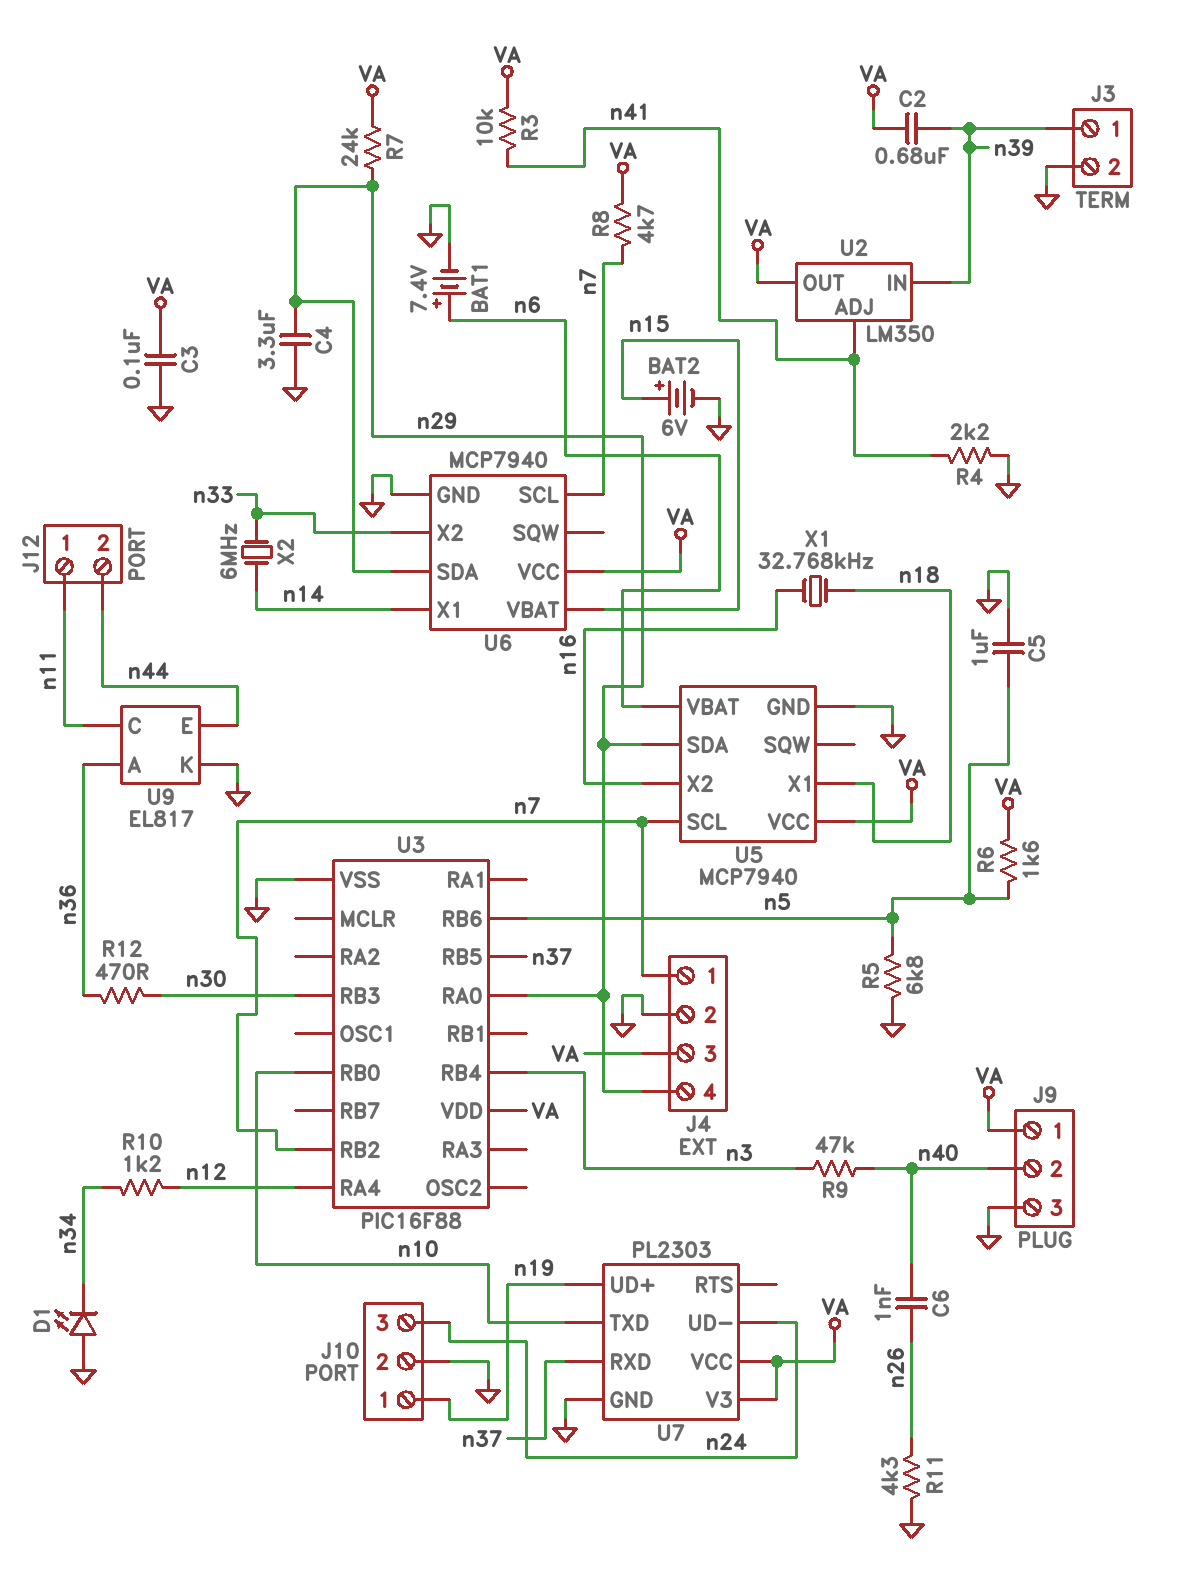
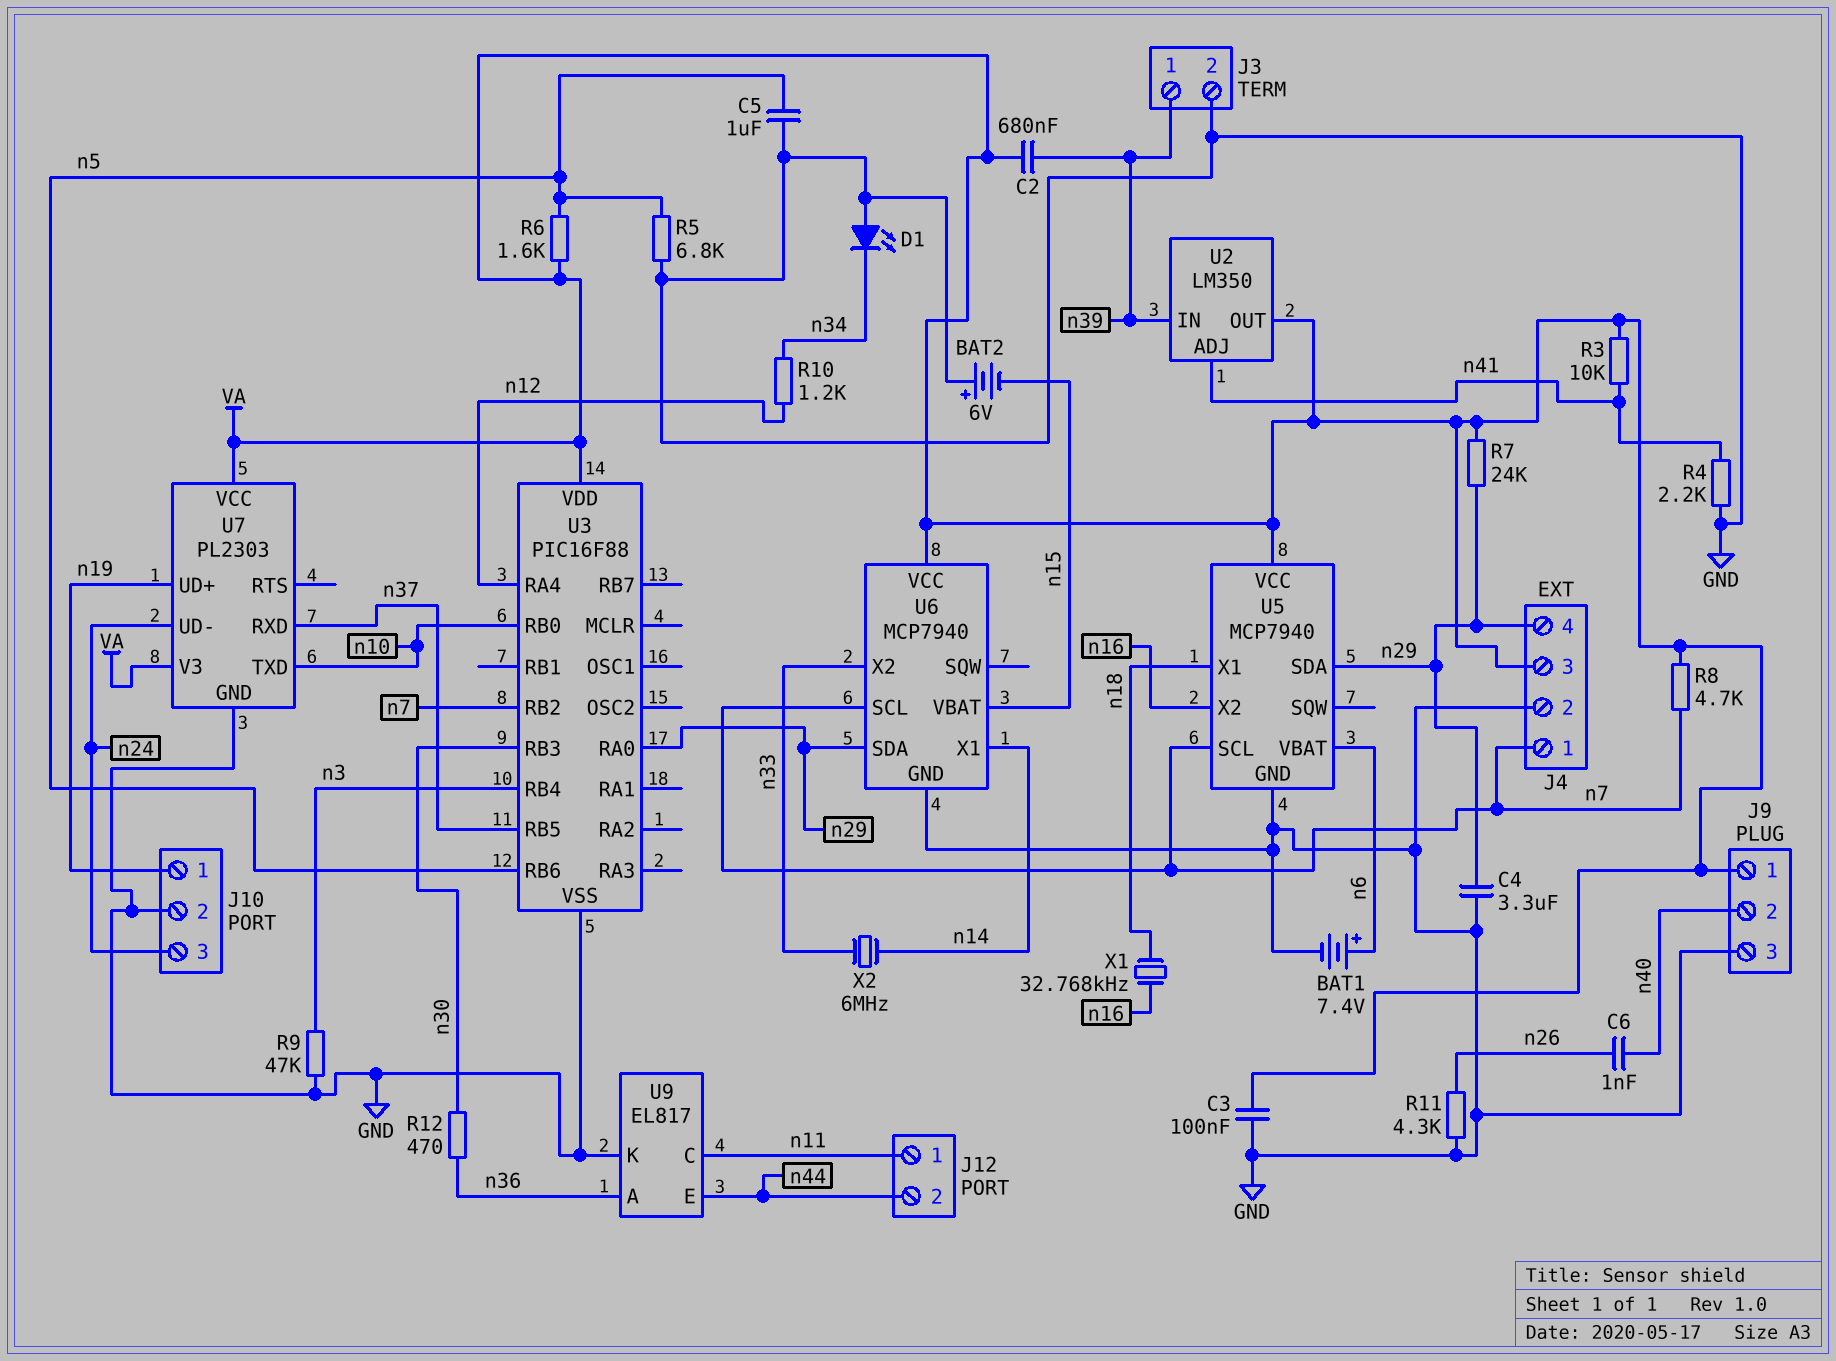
BAT2: 6V (plus n15, minus GND) -> 6V (plus GND, minus n15)
R9: 47k (n3, n40) -> 47k (GND, n3)

